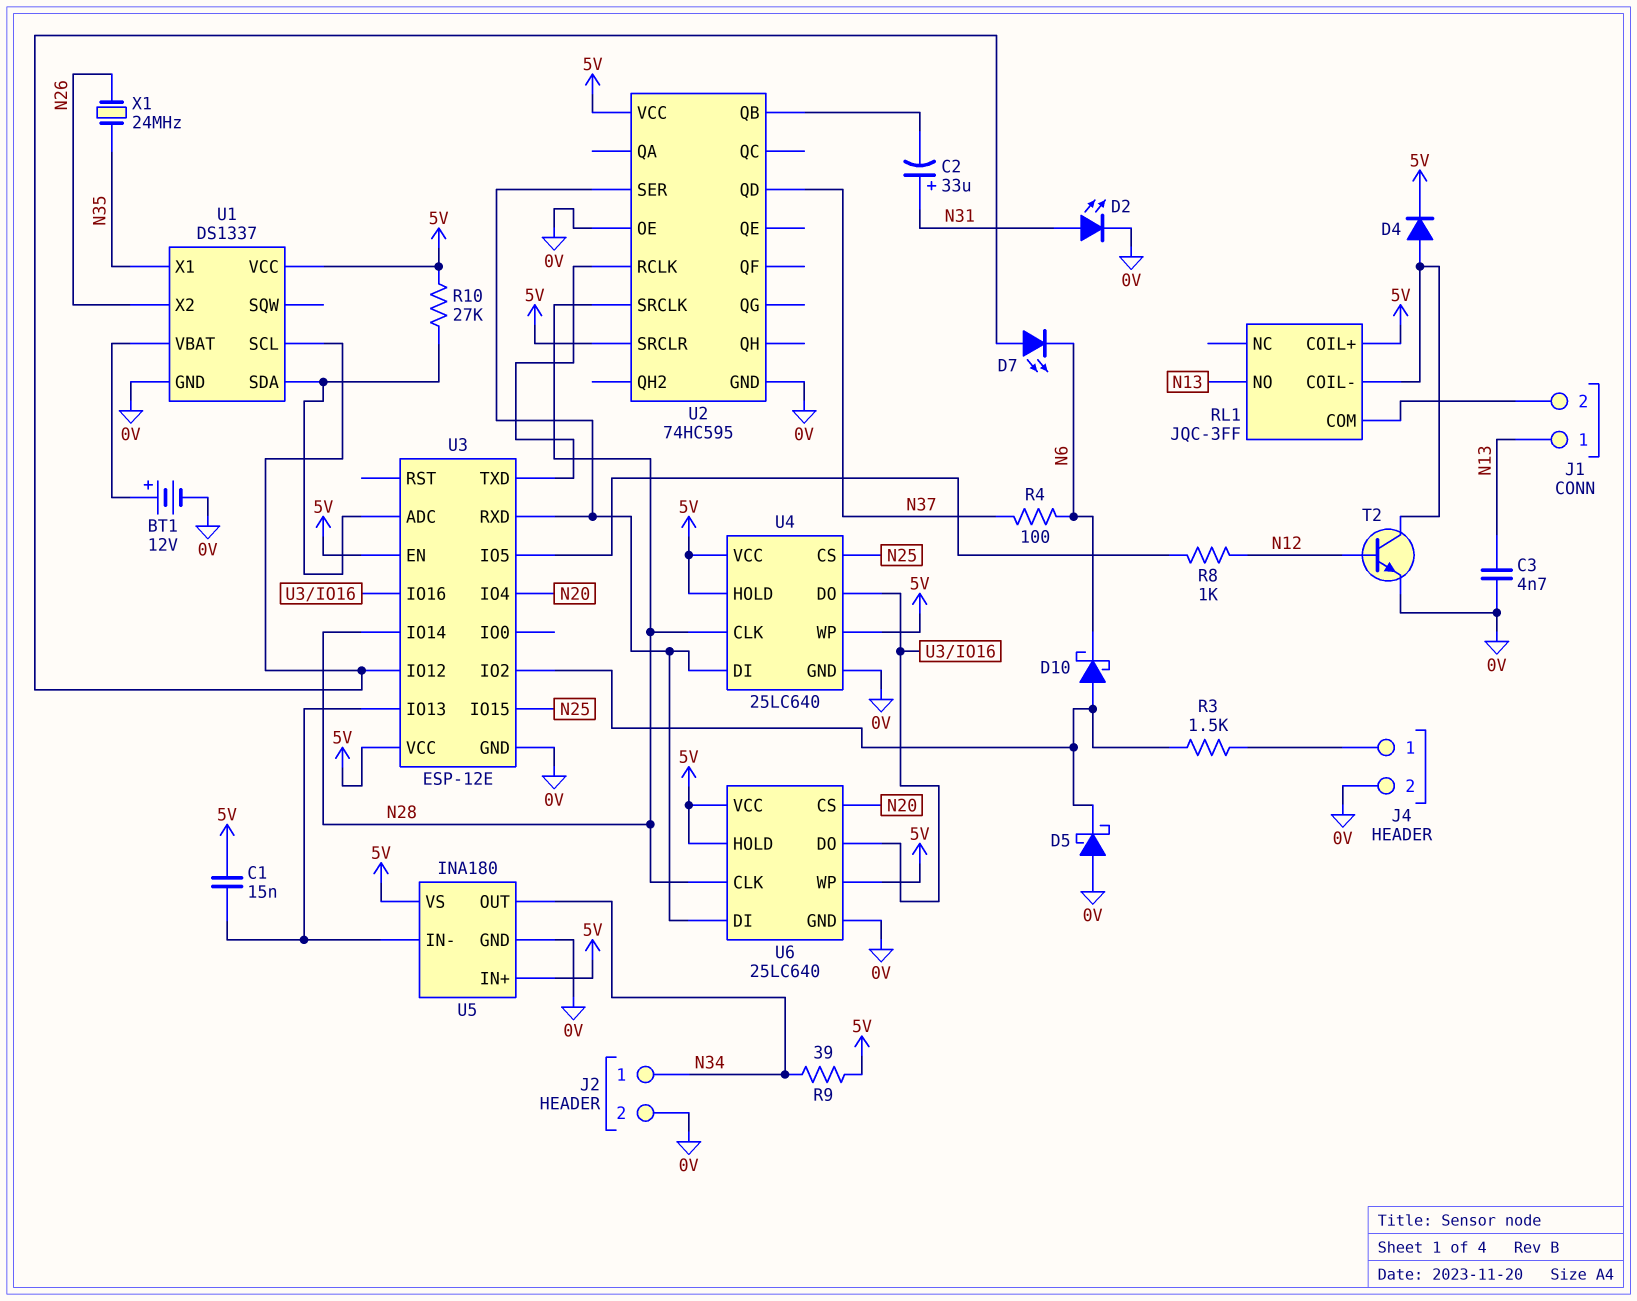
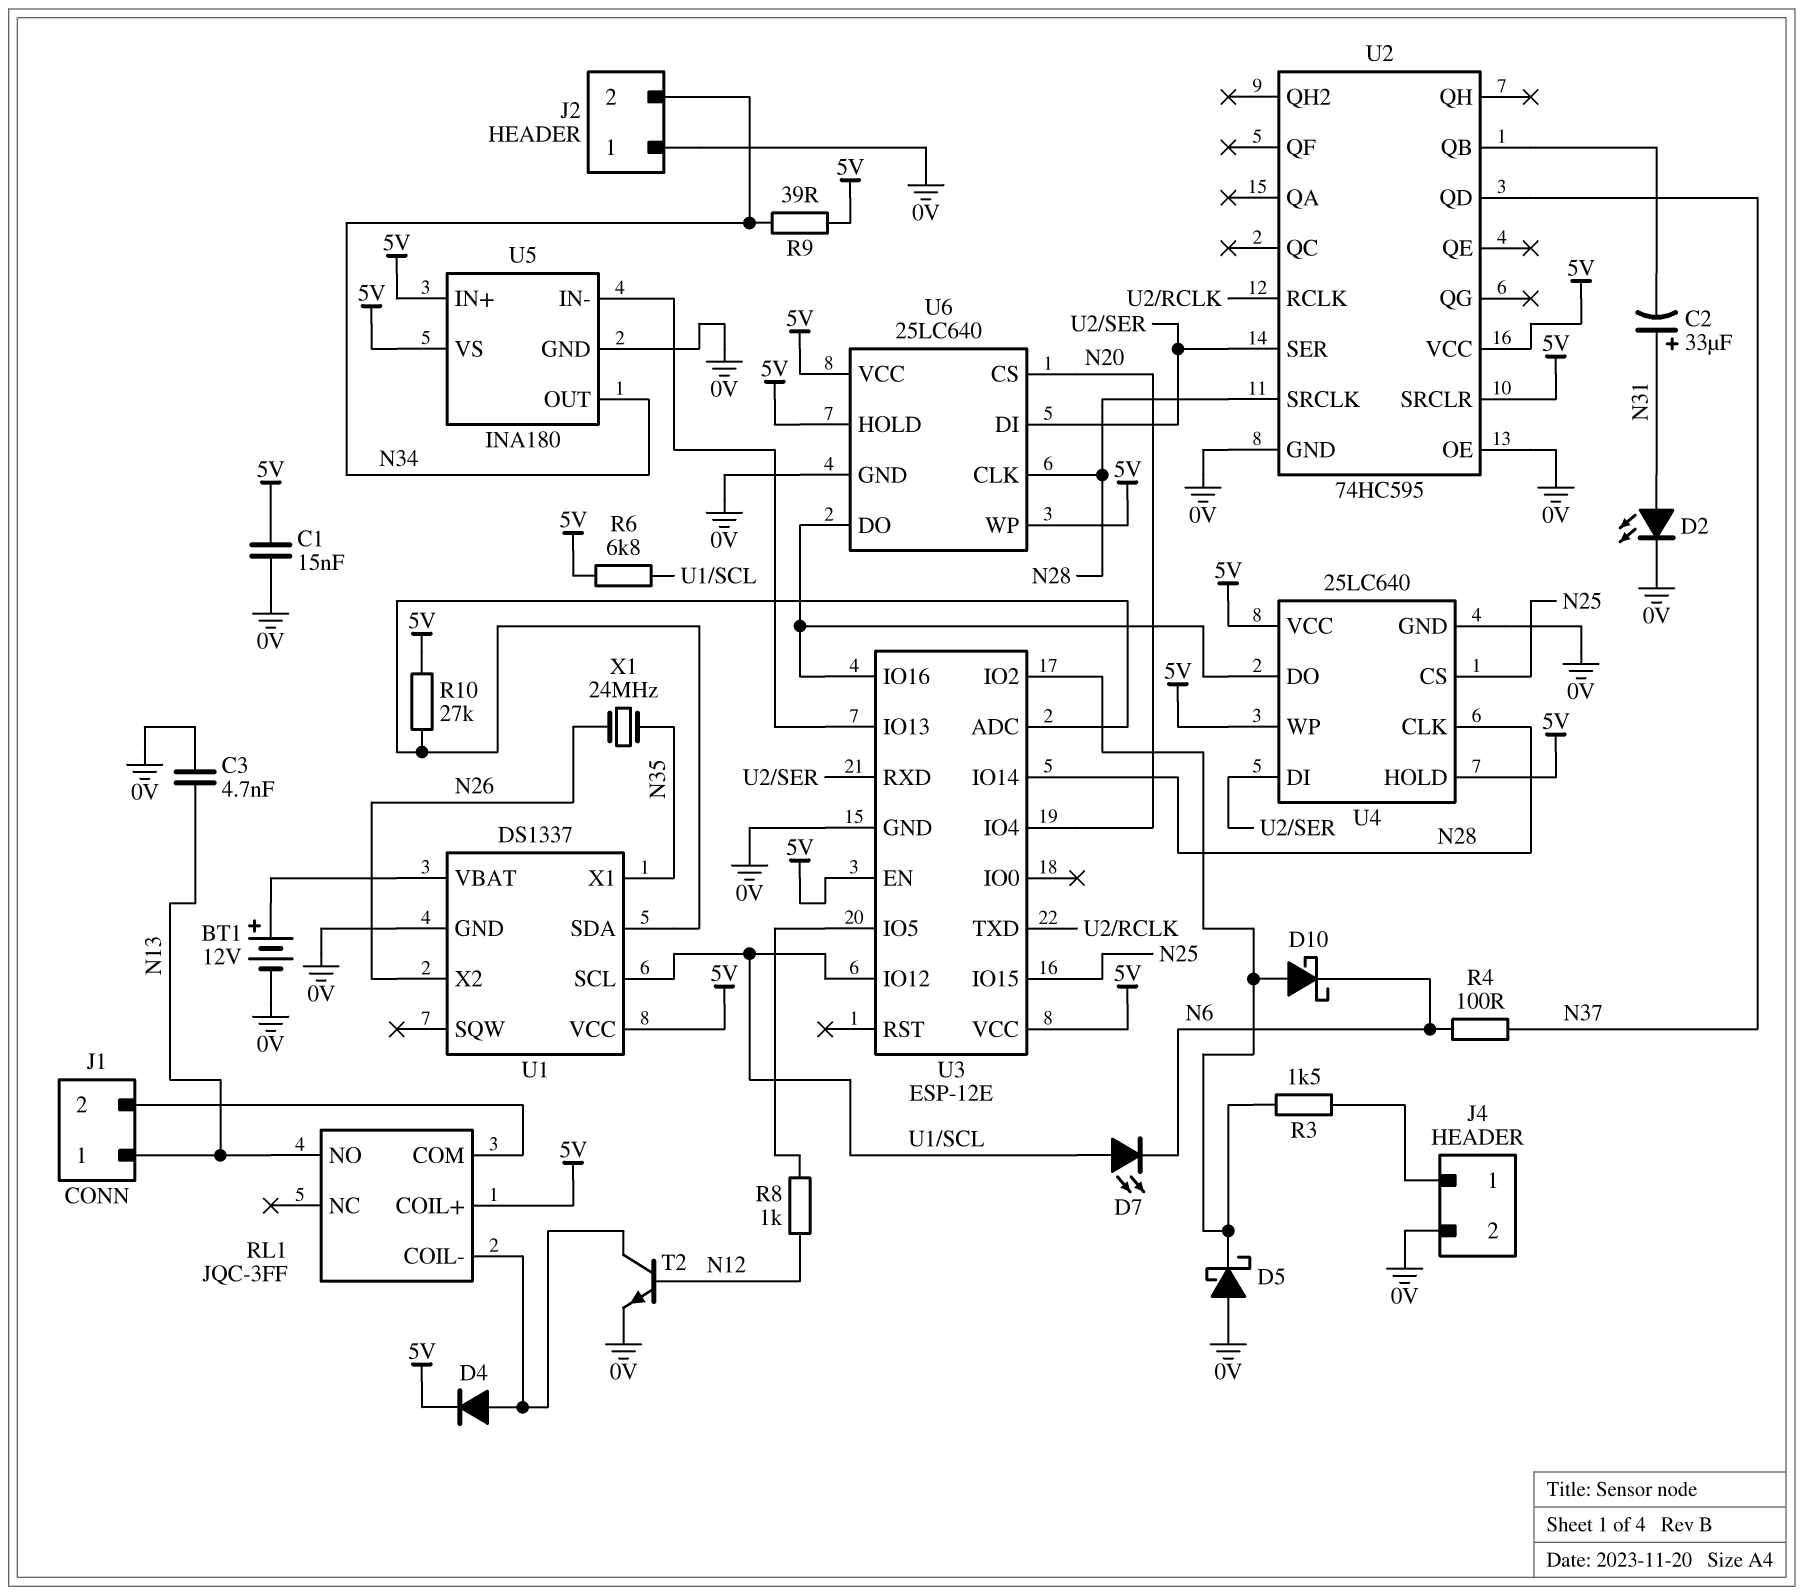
C1: 15nF (5V, U3/IO13) -> 15nF (0V, 5V)
J2 pin 1: N34 -> 0V
J2 pin 2: 0V -> N34
R6: none -> 6.8k (5V, U1/SCL)

